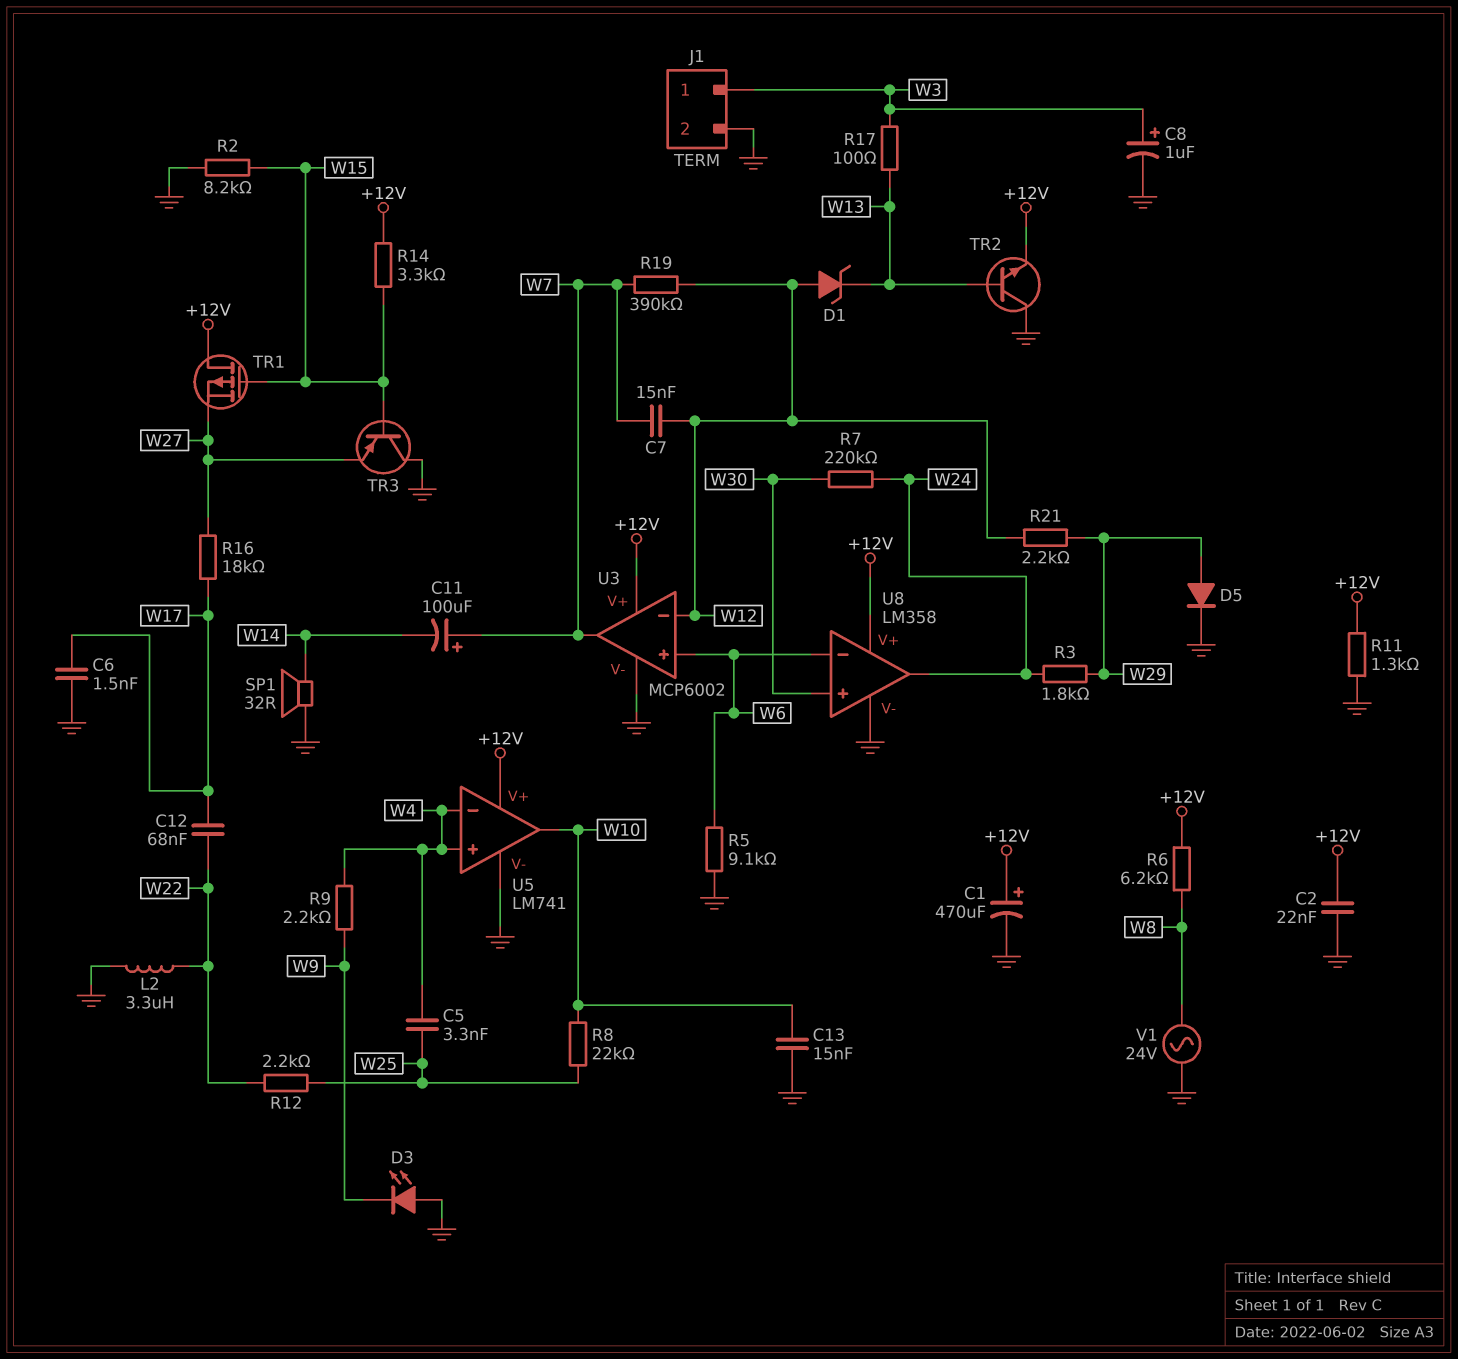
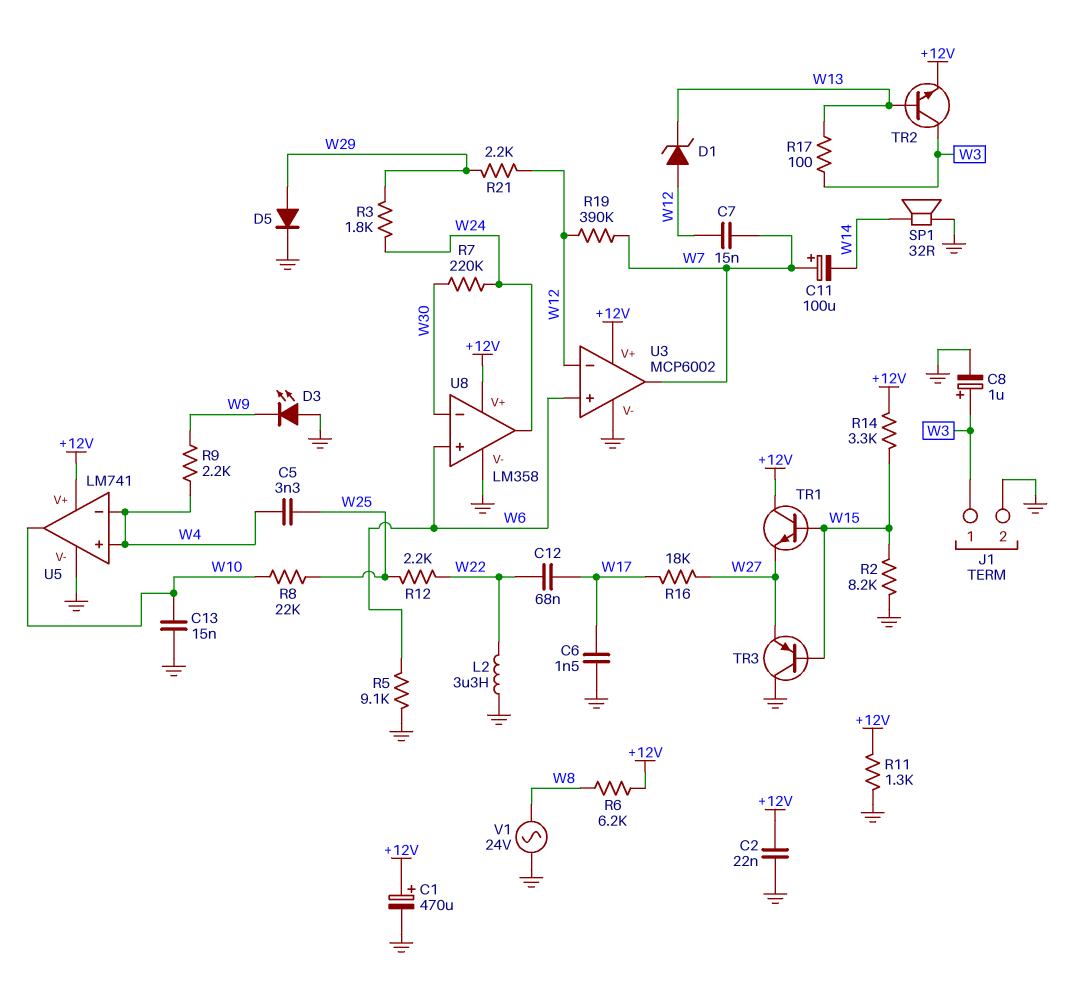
TR1: PMOS (G W15, D +12V, S W27) -> NPN (B W15, C +12V, E W27)
TR2: NPN (B W13, C GND, E +12V) -> NPN (B W13, C W3, E +12V)
U8 pin in+: W30 -> W6
U8 pin in-: W6 -> W30

